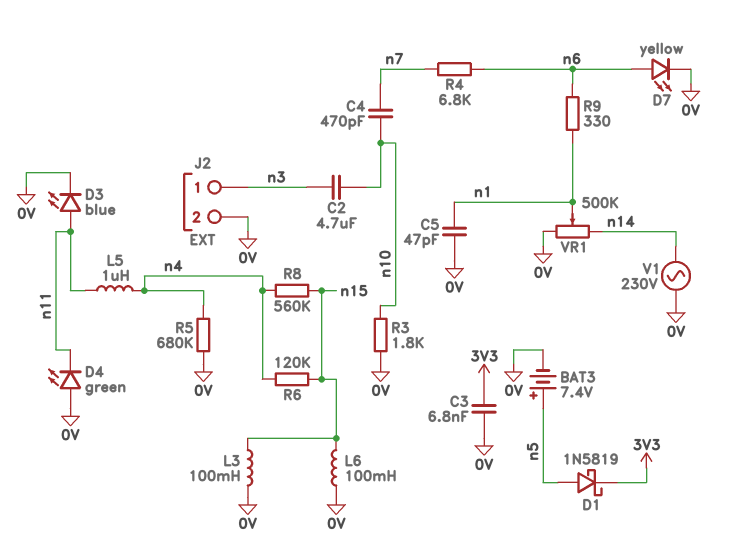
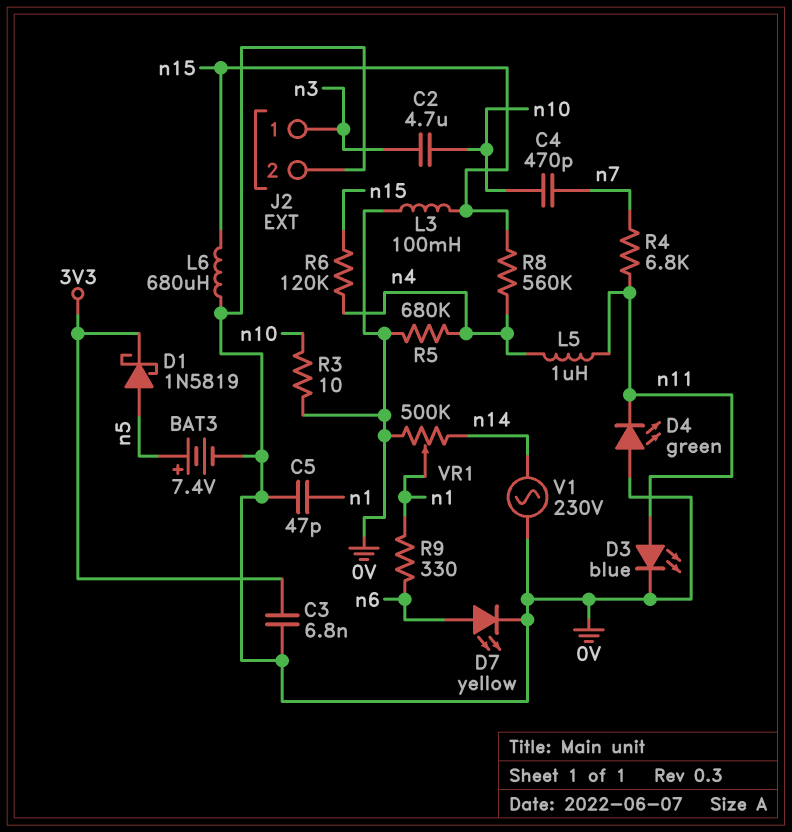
L6: 100mH (0V, n15) -> 680uH (0V, n15)
R3: 1.8k (0V, n10) -> 10 (0V, n10)
R4: 6.8k (n6, n7) -> 6.8k (n7, n11)

